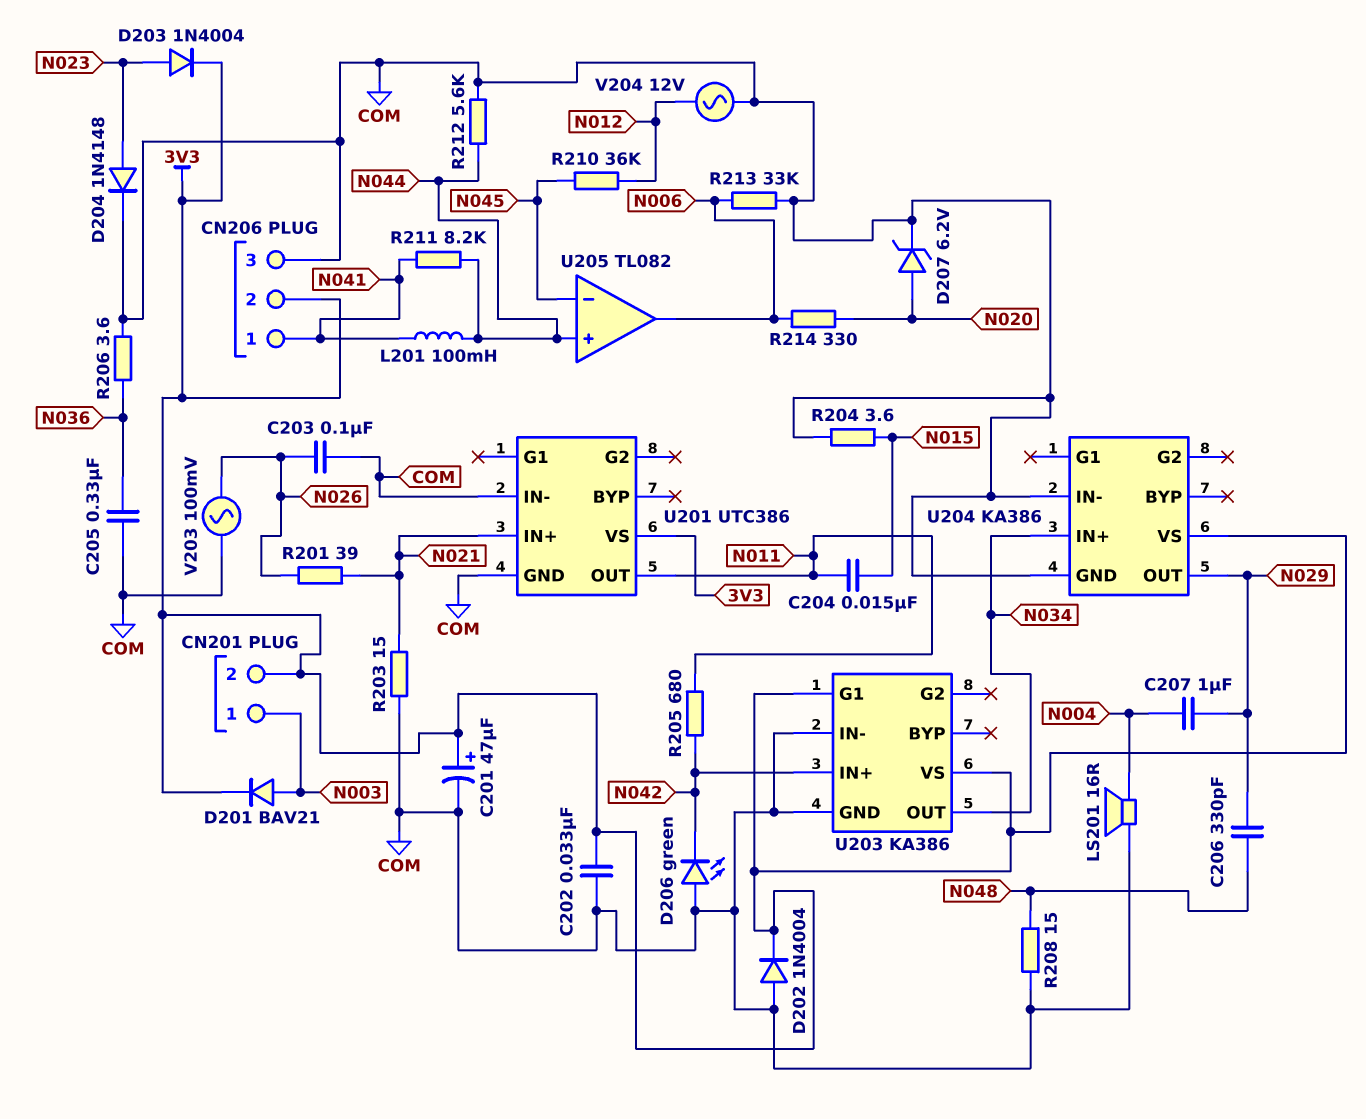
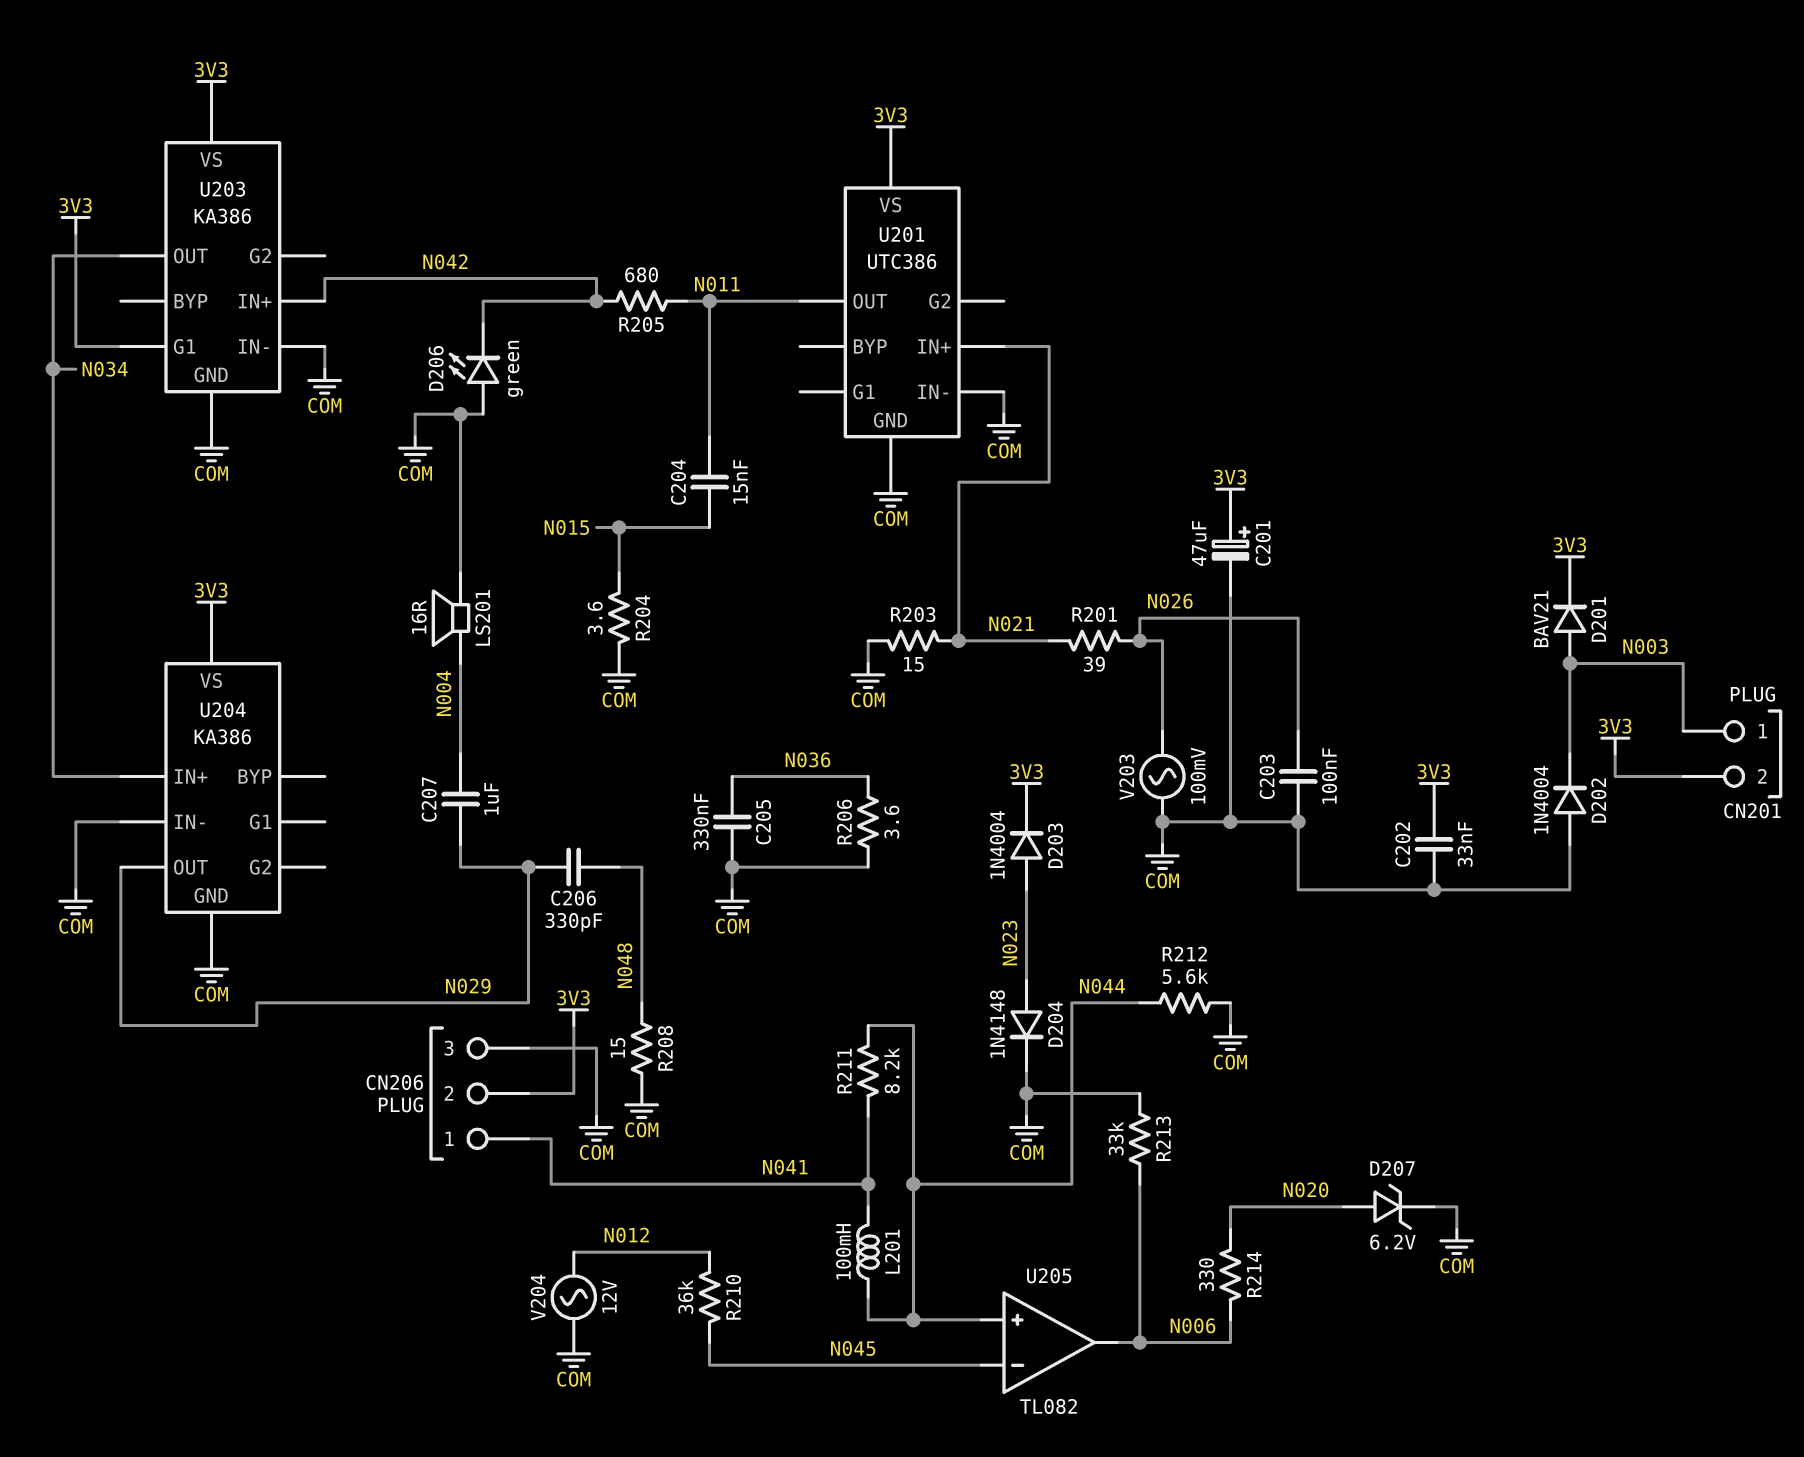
D202: diode 1N4004 (A COM, K 3V3) -> diode 1N4004 (A COM, K N003)

